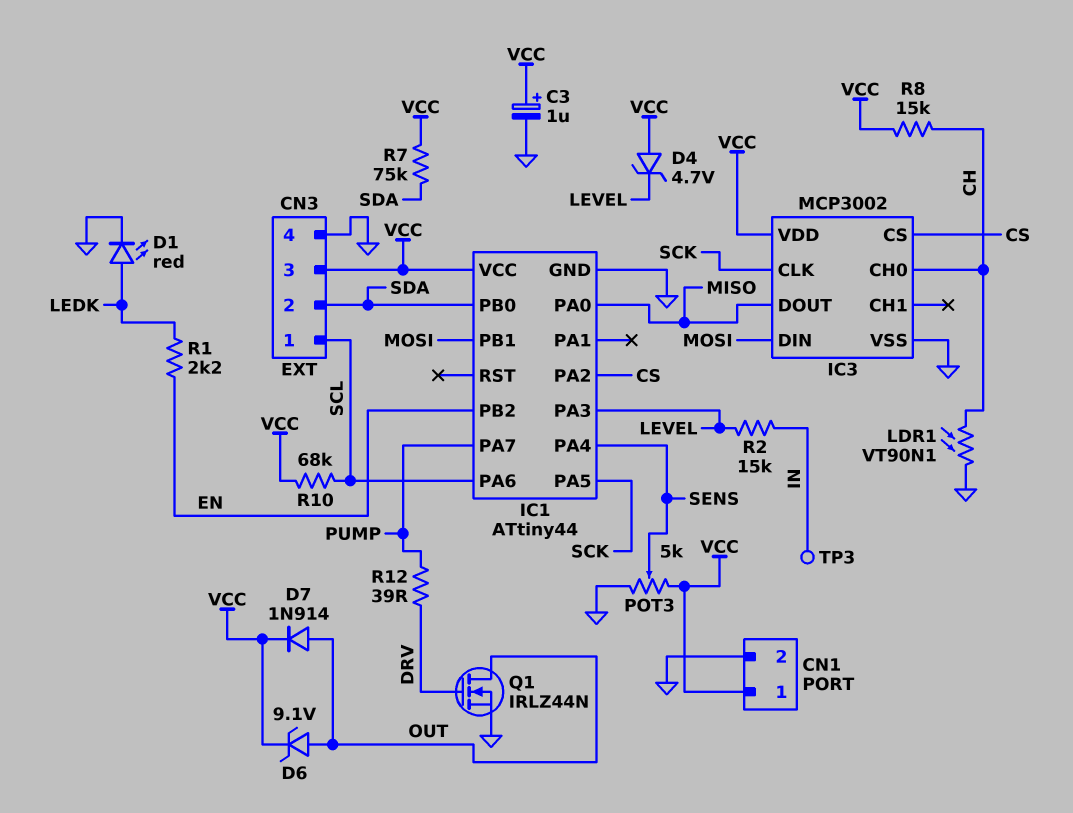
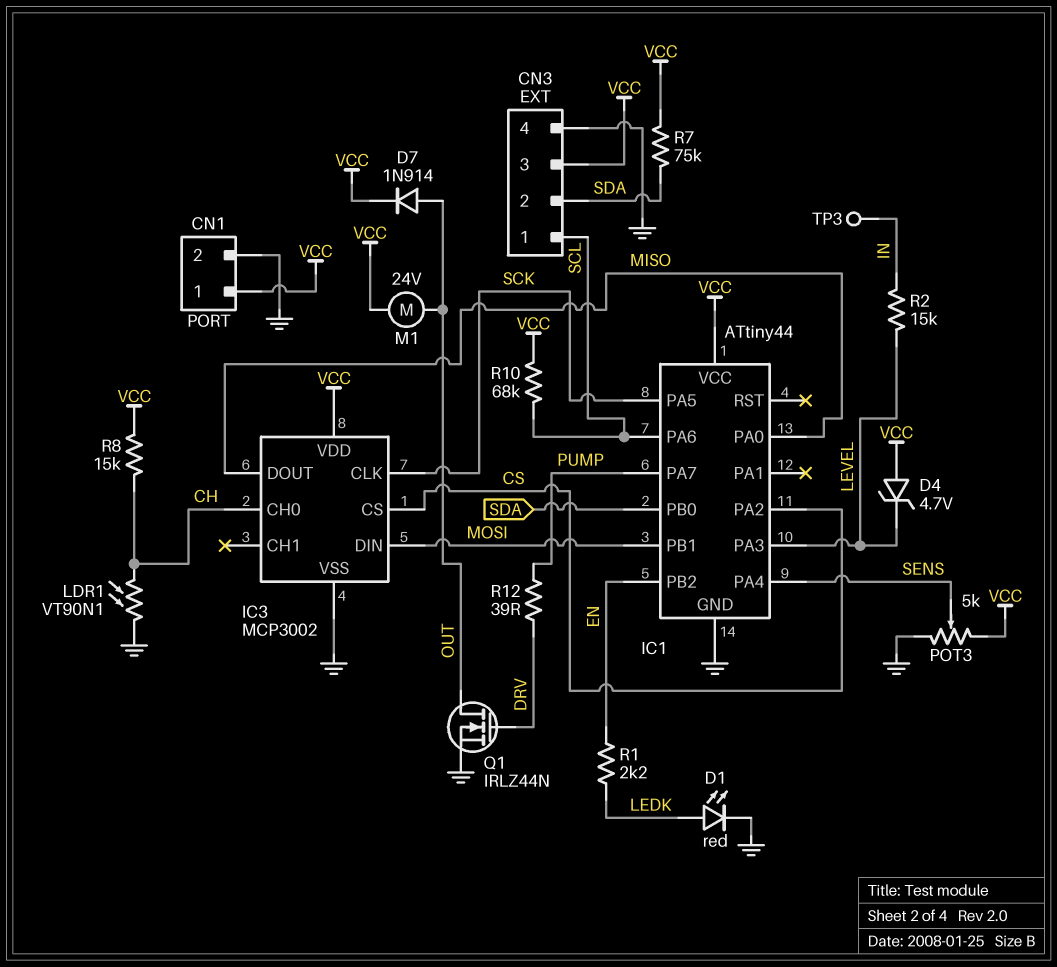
C3: 1uF (plus VCC, minus GND) -> none
D6: zener 9.1V (A OUT, K VCC) -> none
M1: none -> motor 24V (OUT, VCC)

